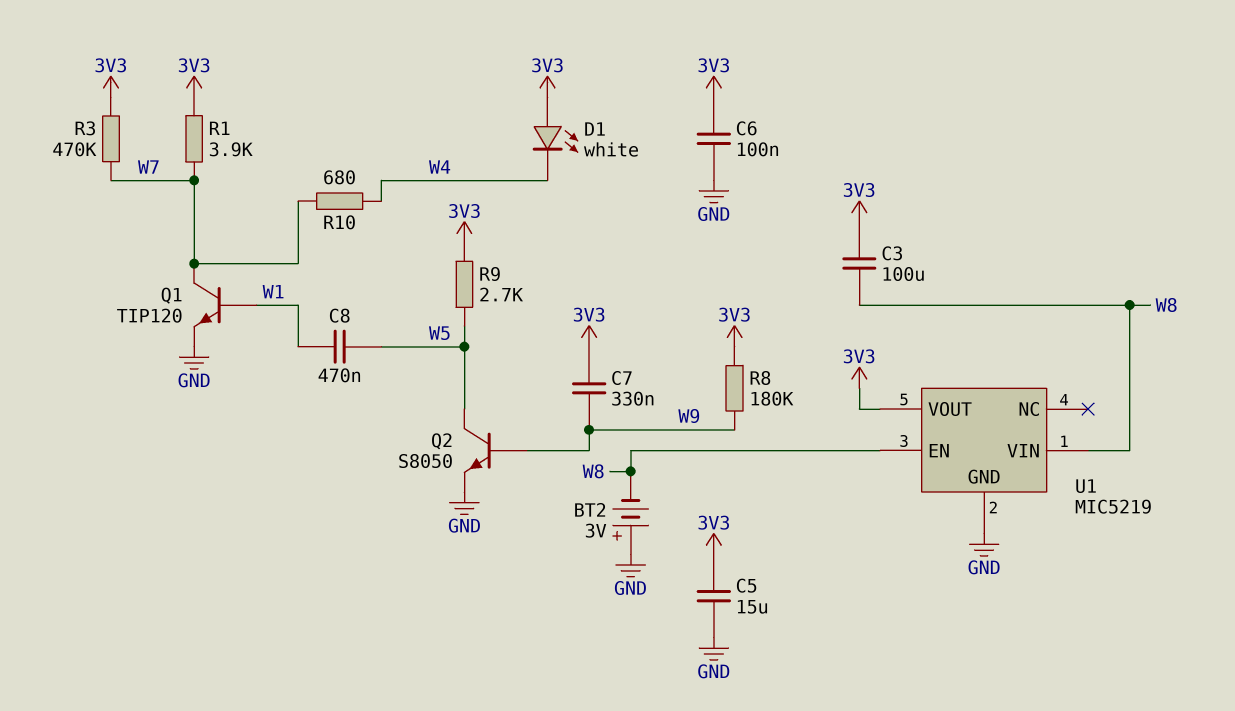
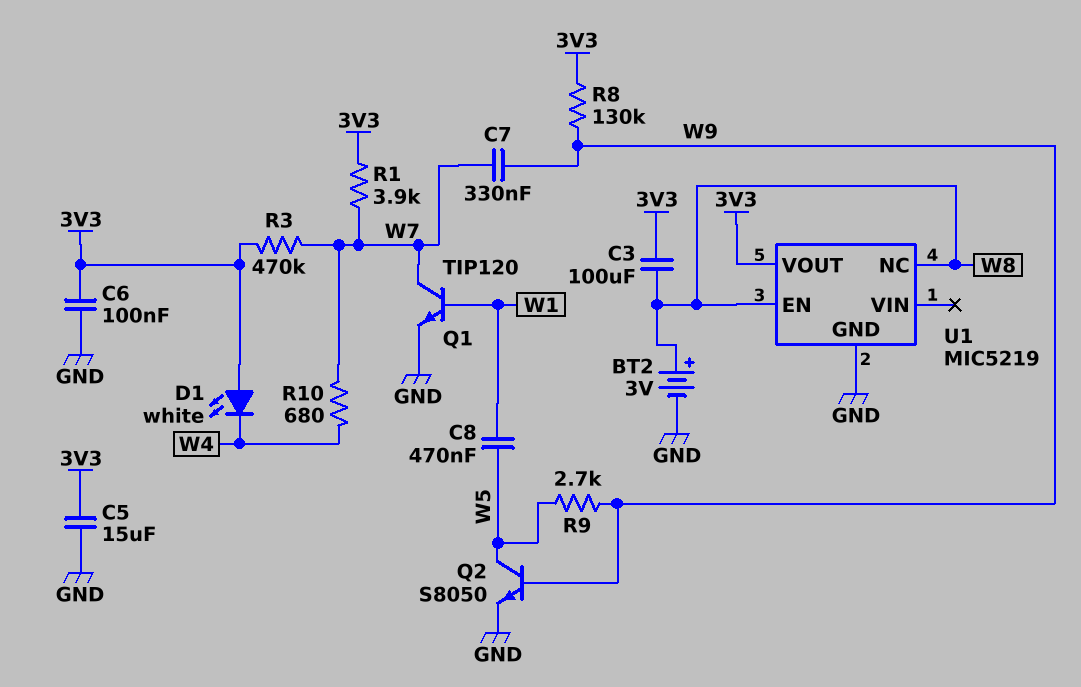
BT2: 3V (plus GND, minus W8) -> 3V (plus W8, minus GND)
C7: 330nF (3V3, W9) -> 330nF (W7, W9)
R8: 180k (3V3, W9) -> 130k (3V3, W9)
R9: 2.7k (3V3, W5) -> 2.7k (W5, W9)
U1 pin NC: none -> W8
U1 pin VIN: W8 -> none

